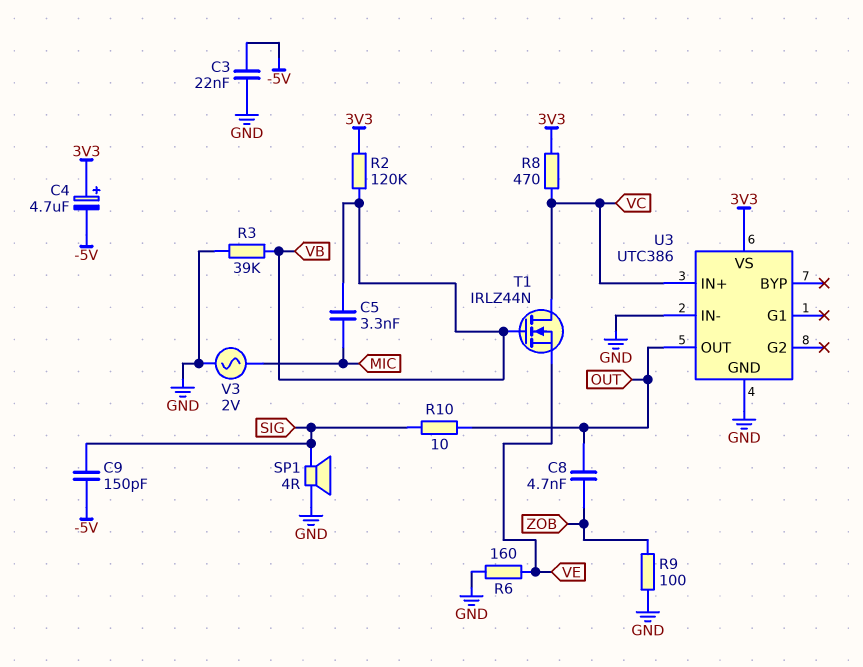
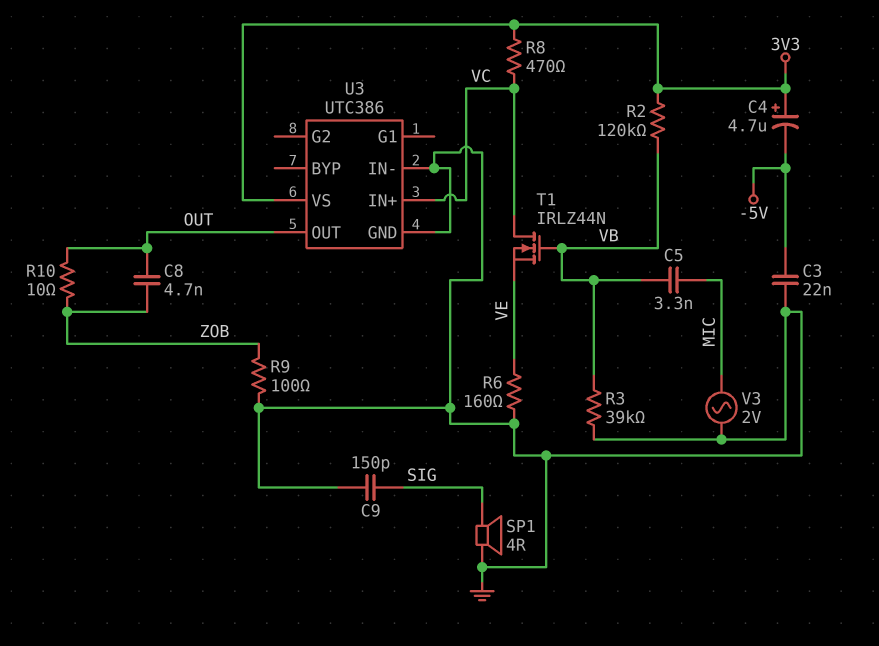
C9: 150pF (-5V, SIG) -> 150pF (GND, SIG)
R10: 10 (OUT, SIG) -> 10 (OUT, ZOB)

